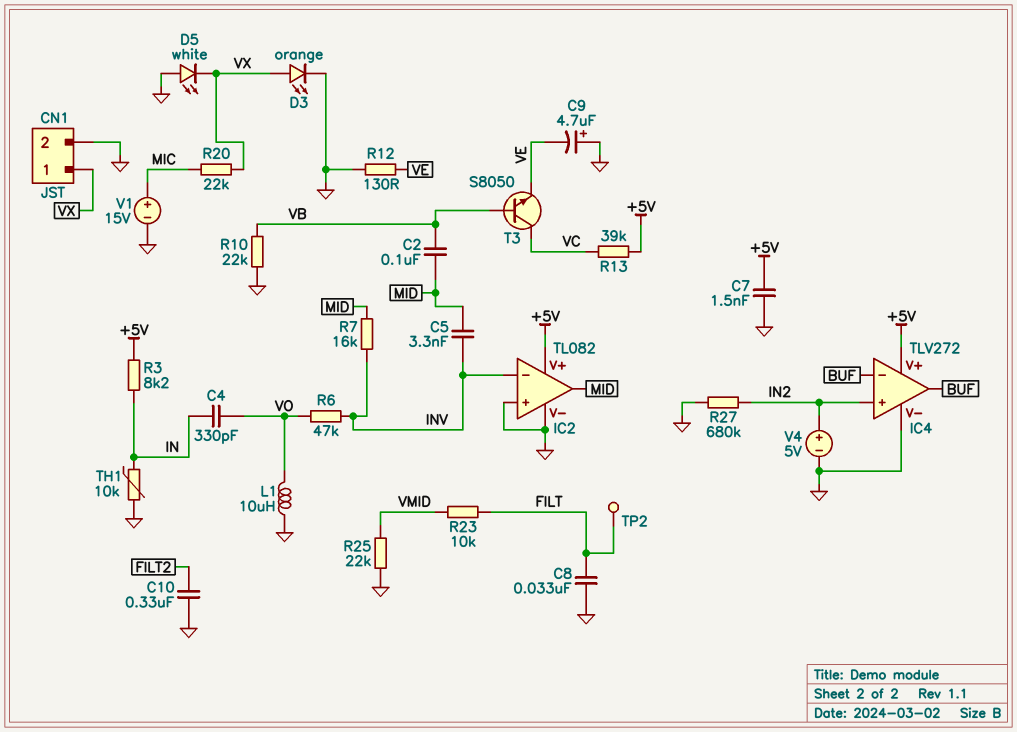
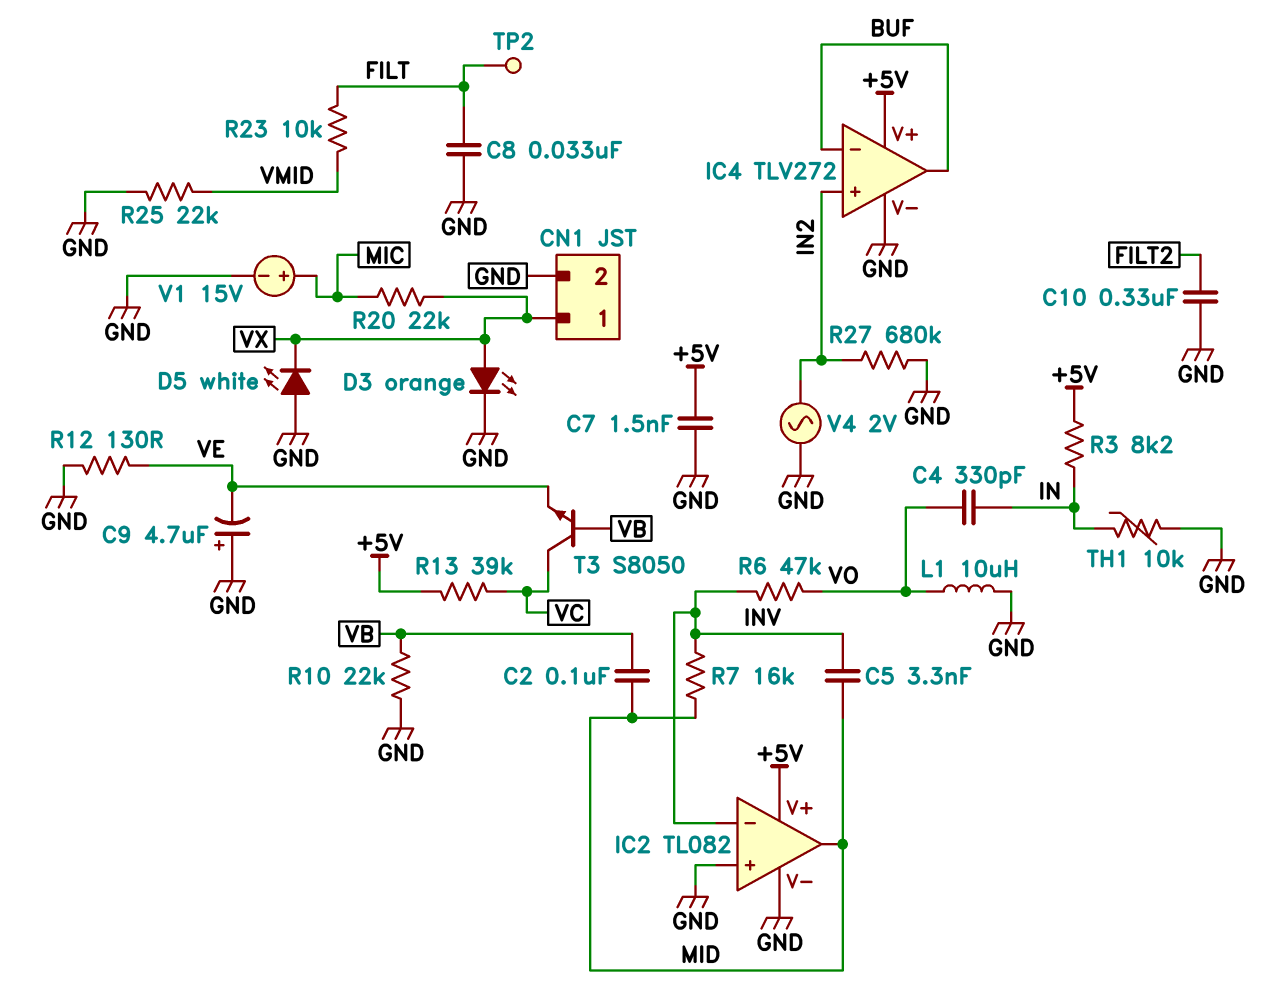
V4: 5V (plus IN2, minus GND) -> AC 2V (GND, IN2)

